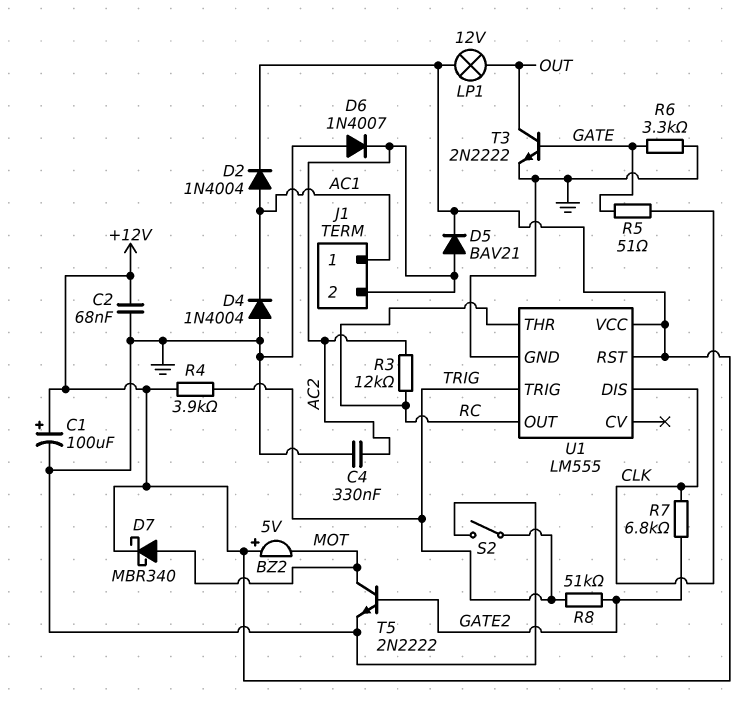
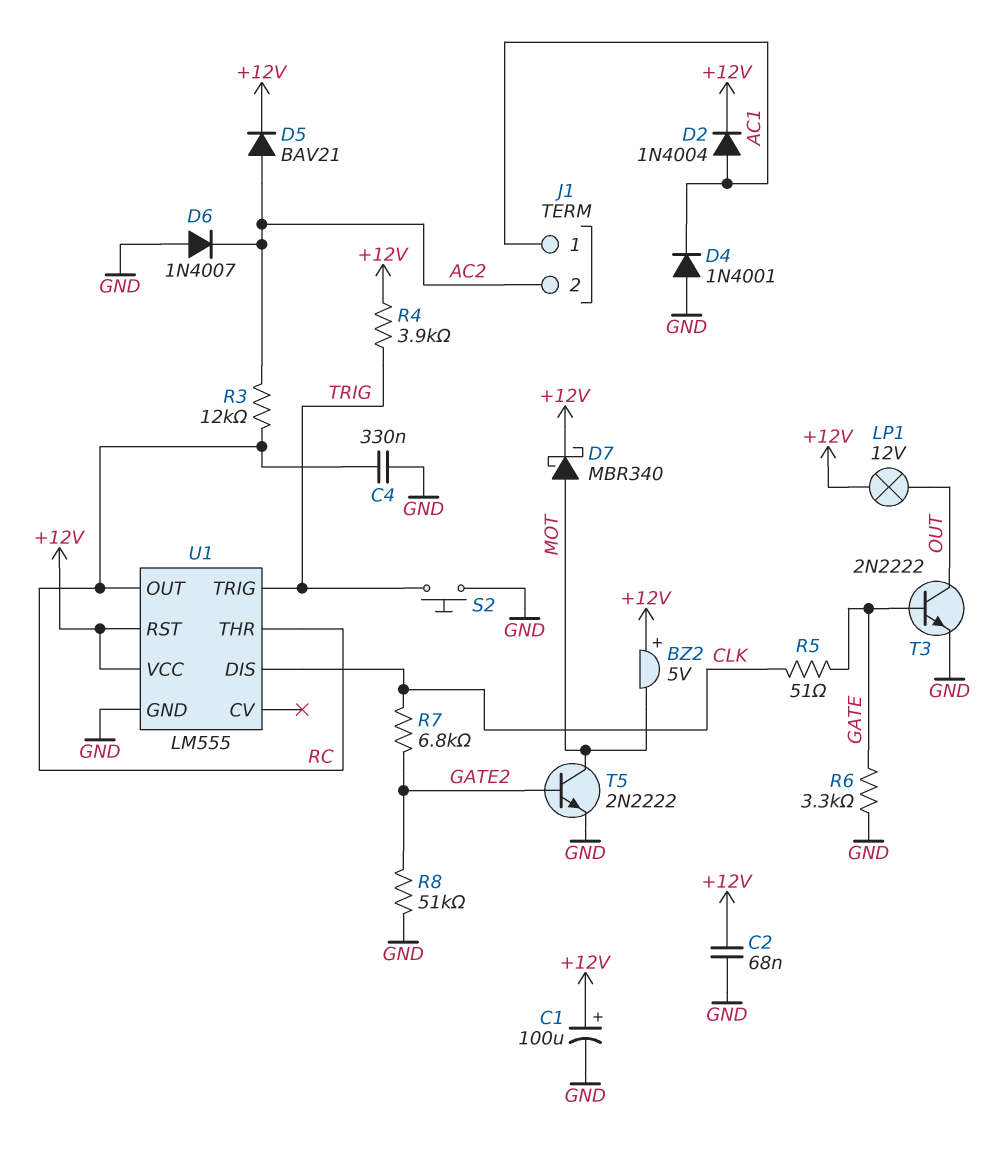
C4: 330nF (AC2, GND) -> 330nF (GND, RC)
D4: diode 1N4004 (A GND, K AC1) -> diode 1N4001 (A GND, K AC1)
R8: 51k (GATE2, TRIG) -> 51k (GATE2, GND)
S2: switch (GND, TRIG) -> button (GND, TRIG)

